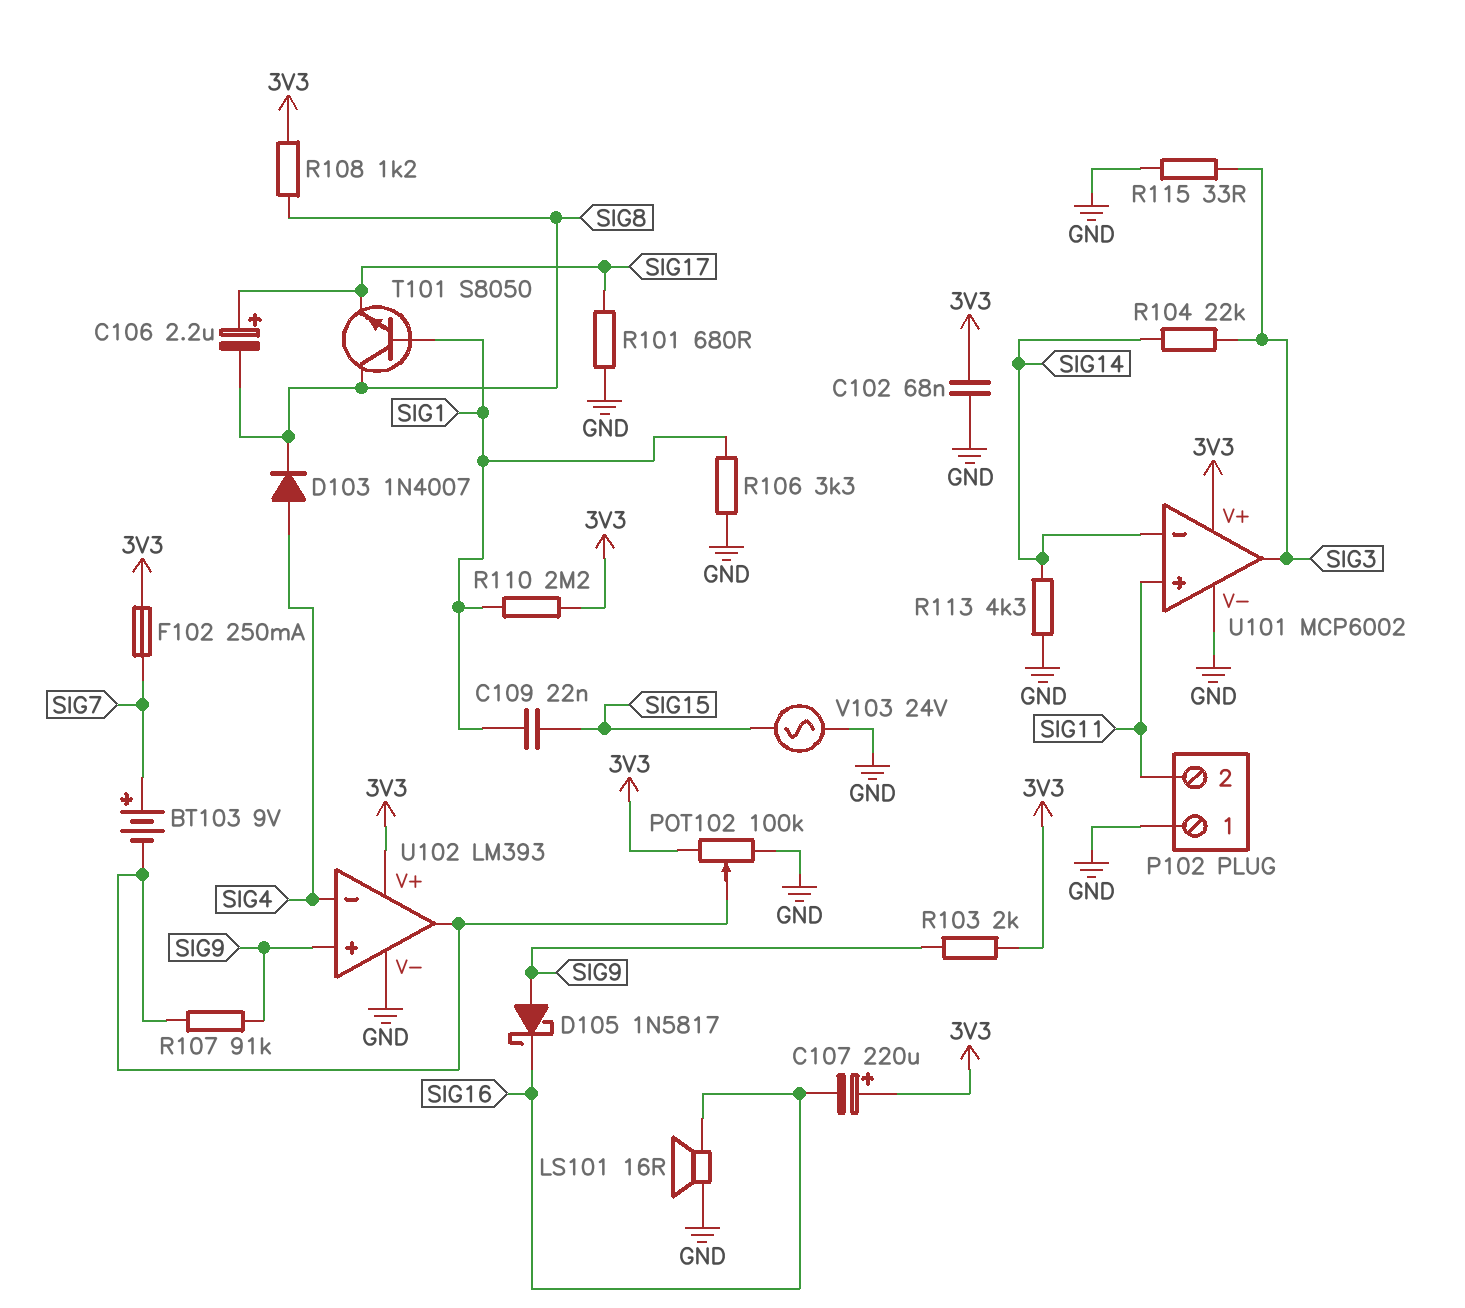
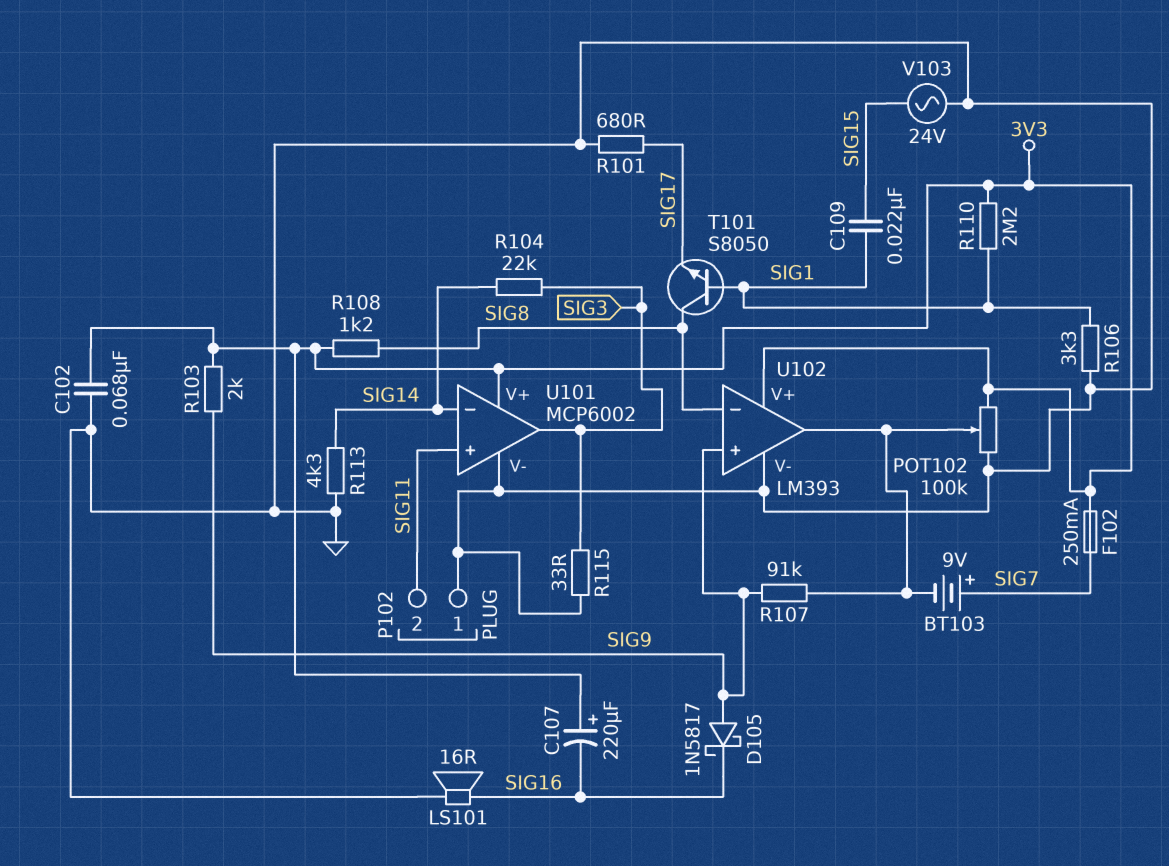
C106: 2.2uF (plus SIG17, minus SIG8) -> none
D103: diode 1N4007 (A SIG4, K SIG8) -> none
U102 pin in-: SIG4 -> SIG8

